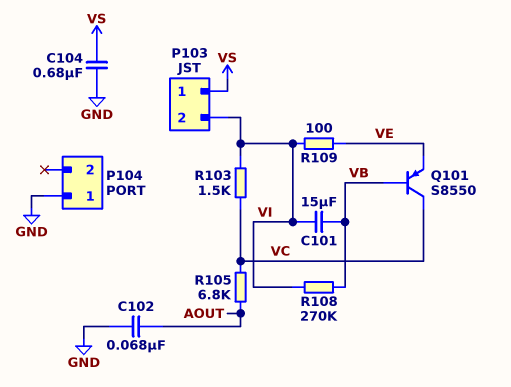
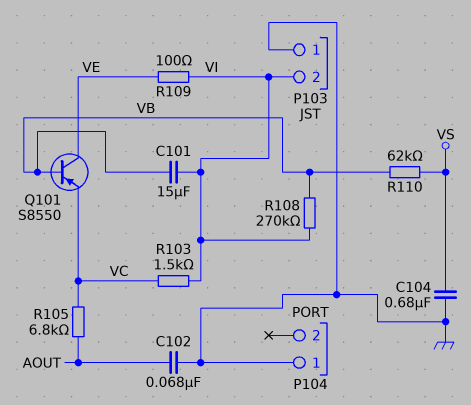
P103 pin 1: VS -> GND
Q101: PNP S8550 (B VB, C VC, E VE) -> PNP S8550 (B VB, C VE, E VC)
R110: none -> 62k (VB, VS)

